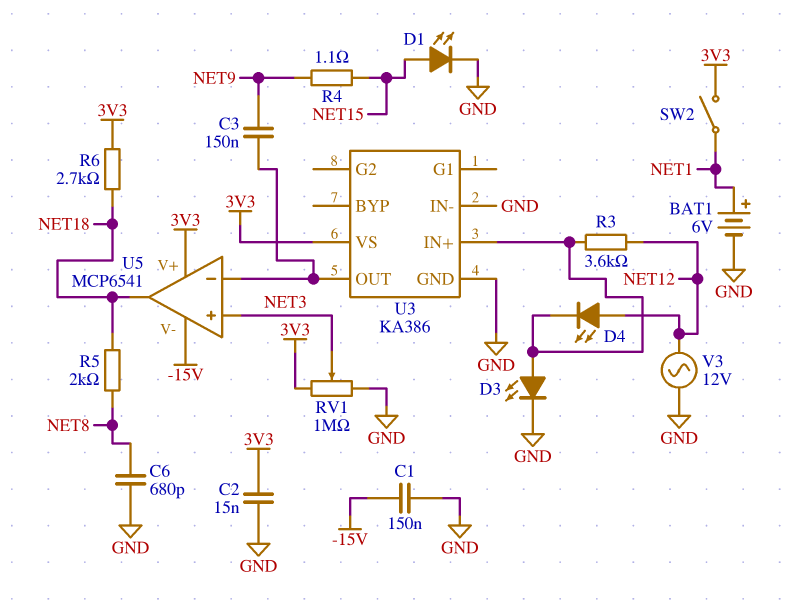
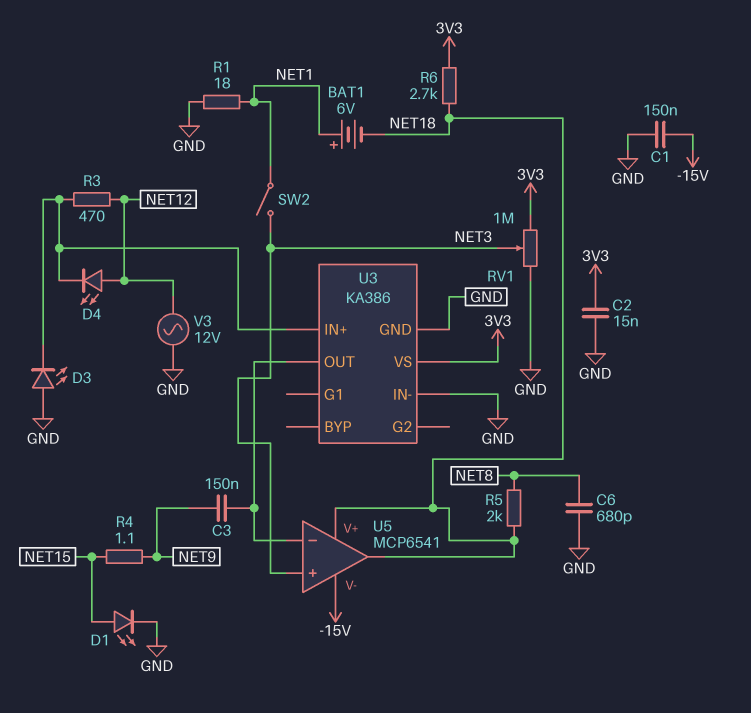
BAT1: 6V (plus NET1, minus GND) -> 6V (plus NET1, minus NET18)
D3: LED (A U3/IN+, K GND) -> LED (A GND, K U3/IN+)
R1: none -> 18 (GND, NET1)
R3: 3.6k (NET12, U3/IN+) -> 470 (NET12, U3/IN+)
SW2: switch (3V3, NET1) -> switch (NET1, NET3)
U5 pin V+: 3V3 -> NET18

